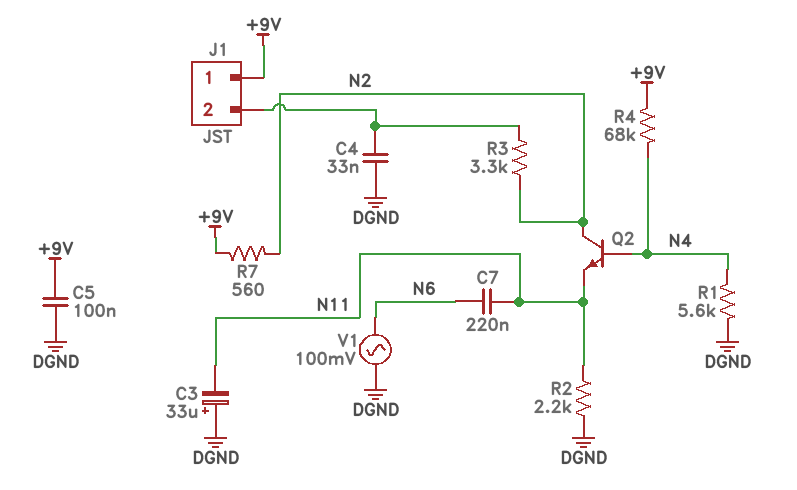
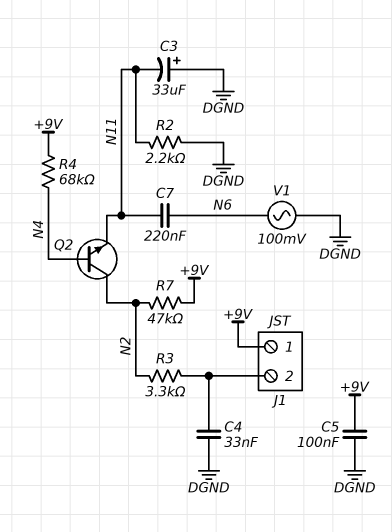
R1: 5.6k (DGND, N4) -> none
R7: 560 (+9V, N2) -> 47k (+9V, N2)

